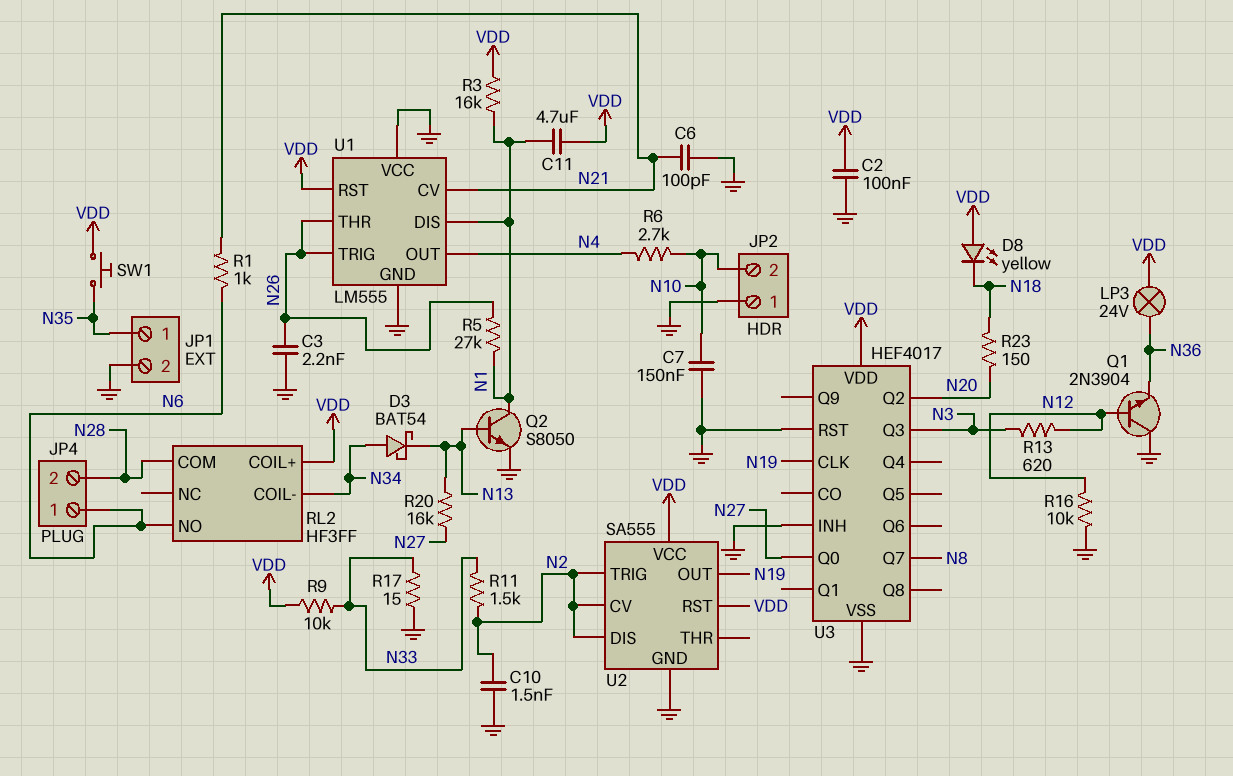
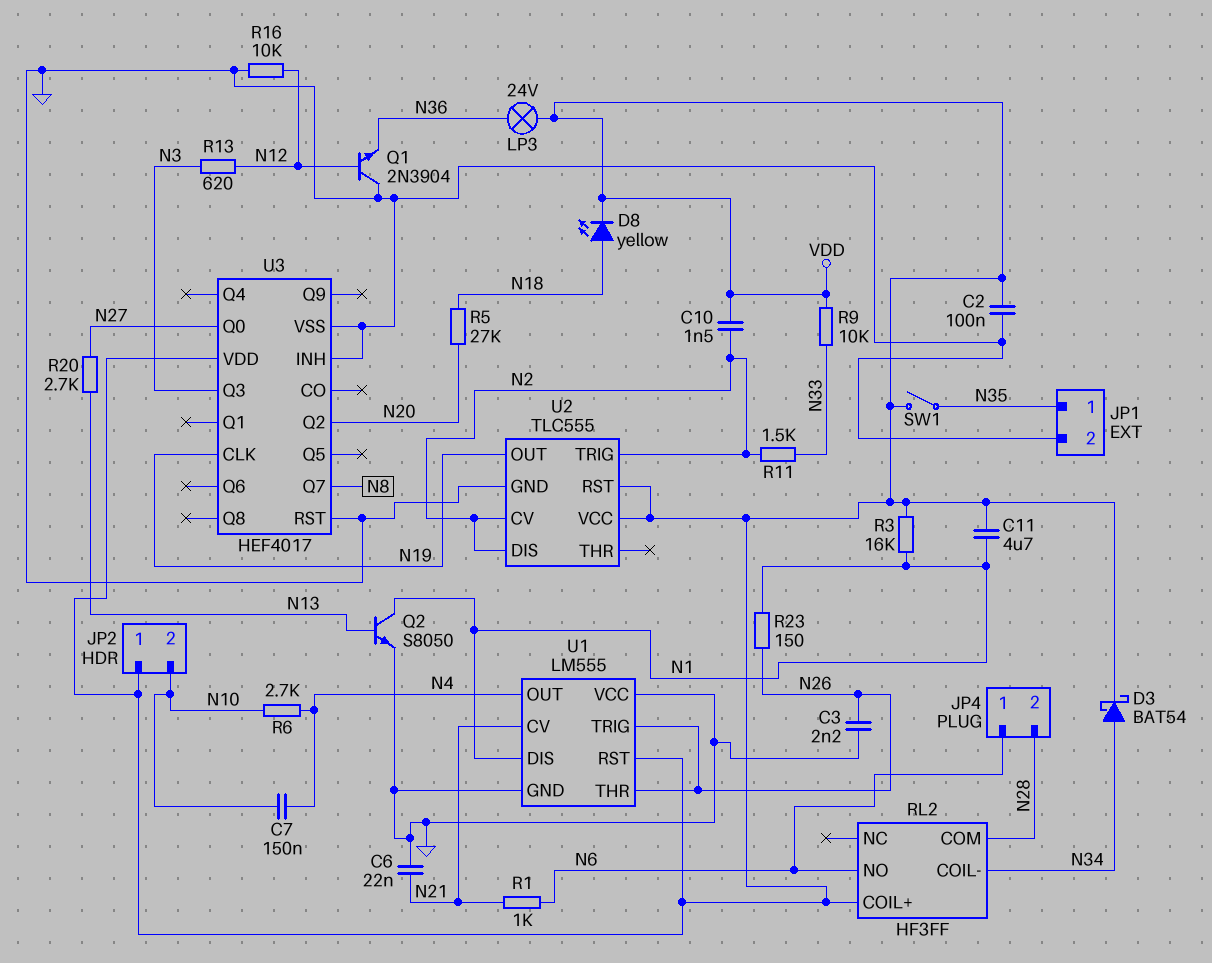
C6: 100pF (GND, N21) -> 22nF (GND, N21)
C7: 150nF (GND, N10) -> 150nF (N4, N10)
C10: 1.5nF (GND, N2) -> 1.5nF (N2, VDD)
D3: schottky BAT54 (A N34, K N13) -> schottky BAT54 (A N34, K VDD)
D8: LED yellow (A VDD, K N18) -> LED yellow (A N18, K VDD)
JP2 pin 1: GND -> VDD
R5: 27k (N1, N26) -> 27k (N18, N20)
R17: 15 (GND, N33) -> none
R20: 16k (N13, N27) -> 2.7k (N13, N27)
R23: 150 (N18, N20) -> 150 (N1, N26)
SW1: button (N35, VDD) -> switch (N35, VDD)
U2: SA555 -> TLC555

